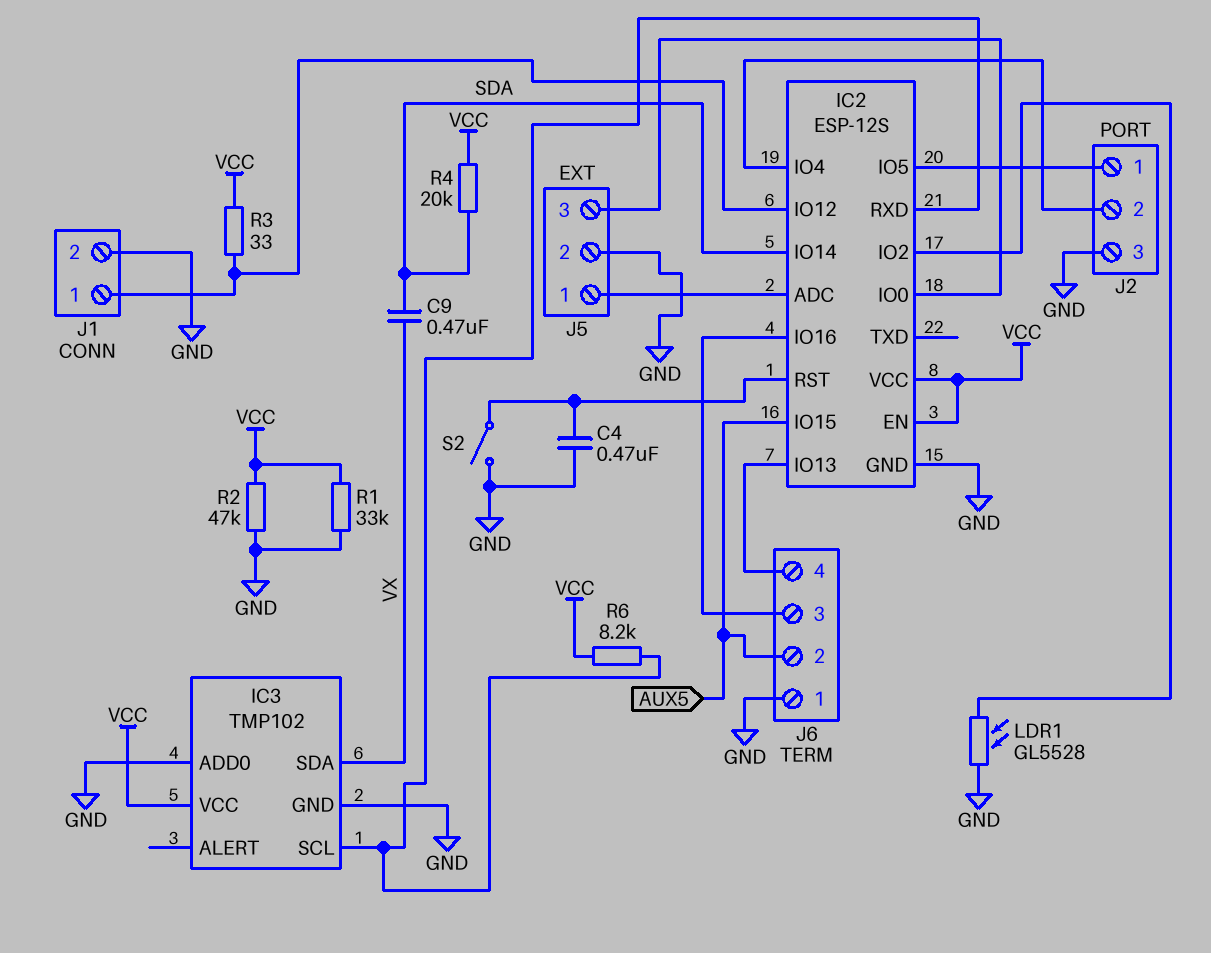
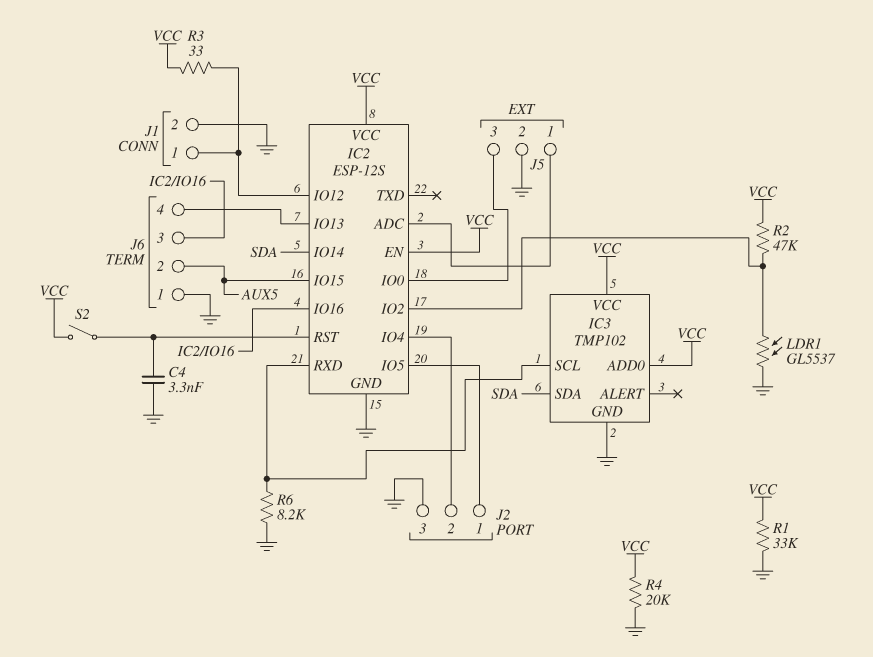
C4: 470nF (GND, IC2/RST) -> 3.3nF (GND, IC2/RST)
C9: 470nF (SDA, VX) -> none
IC3 pin ADD0: GND -> VCC
IC3 pin SDA: VX -> SDA
LDR1: GL5528 (GND, IC2/IO2) -> GL5537 (GND, IC2/IO2)
R2: 47k (GND, VCC) -> 47k (IC2/IO2, VCC)
R4: 20k (SDA, VCC) -> 20k (GND, VCC)
R6: 8.2k (IC2/RXD, VCC) -> 8.2k (GND, IC2/RXD)
S2: switch (GND, IC2/RST) -> switch (IC2/RST, VCC)

